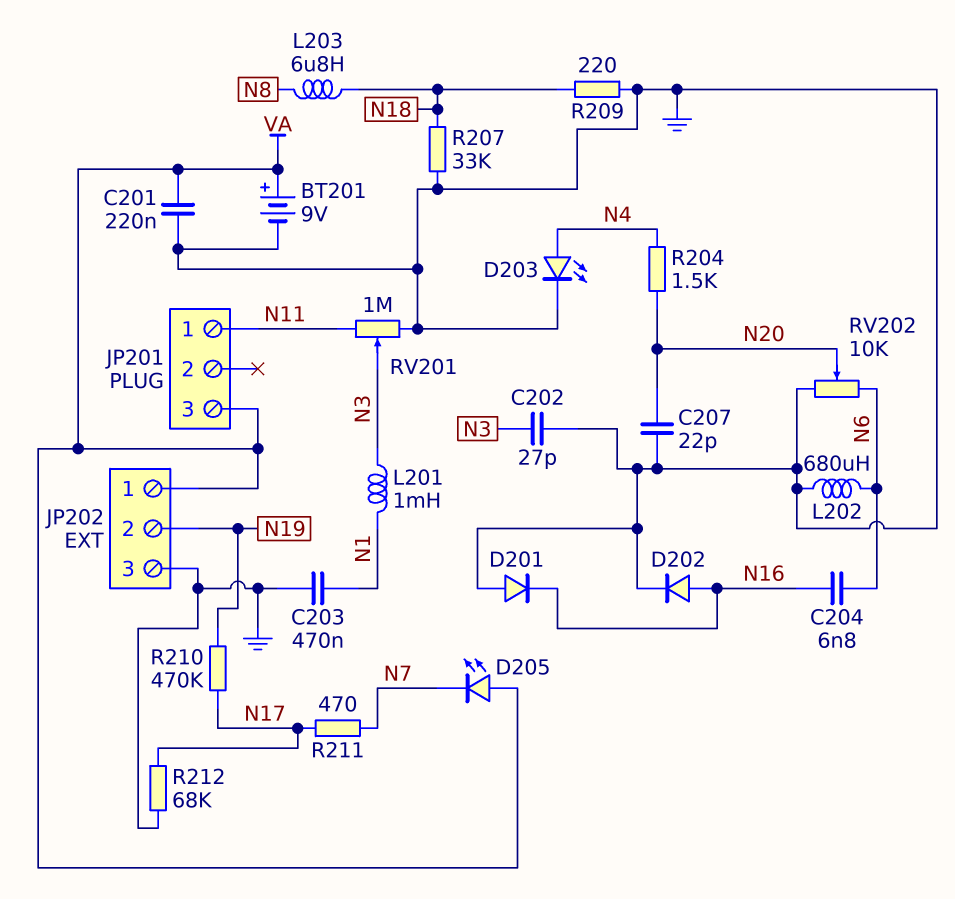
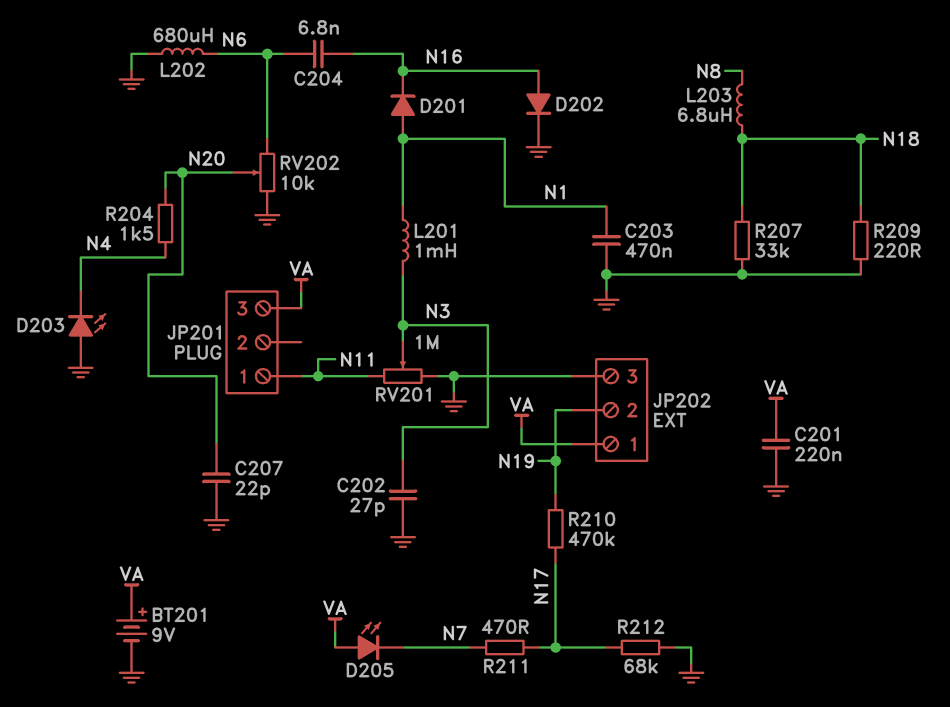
D201: diode (A GND, K N16) -> diode (A N1, K N16)
D203: LED (A N4, K GND) -> LED (A GND, K N4)

